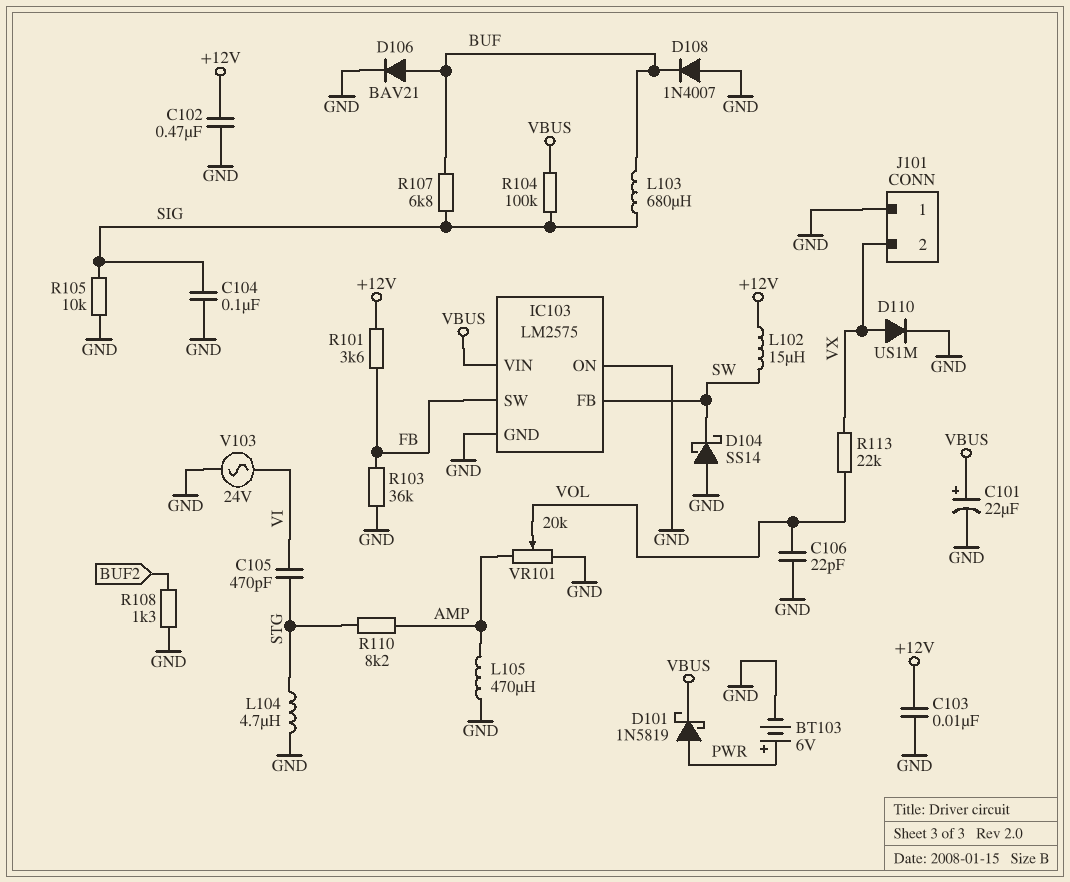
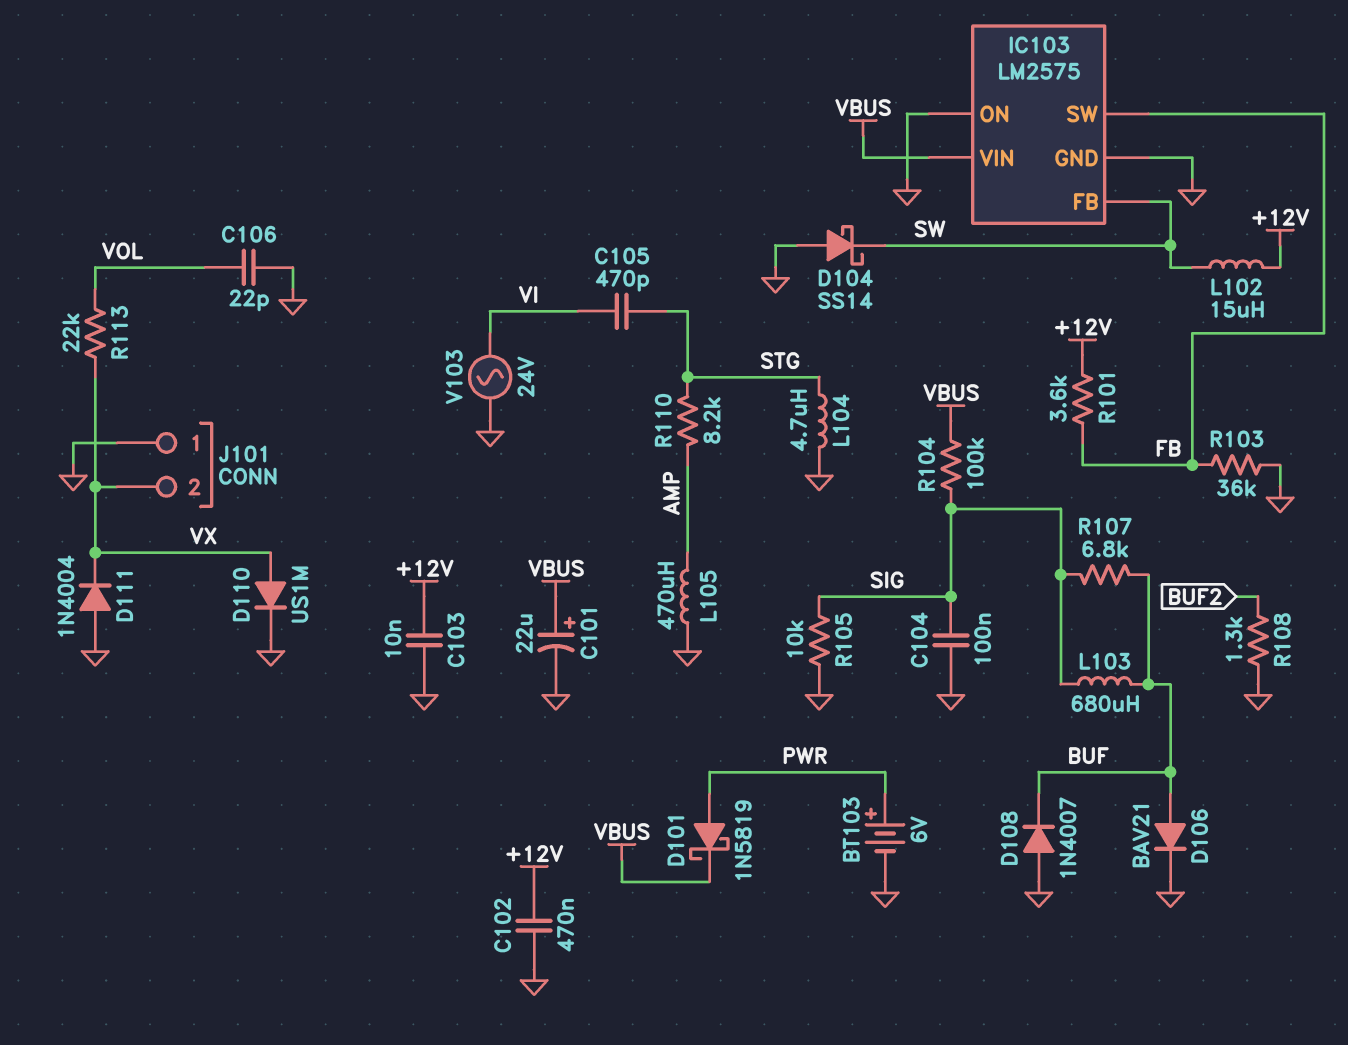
D111: none -> diode 1N4004 (A GND, K VX)
VR101: 20k (AMP, GND, wiper VOL) -> none

